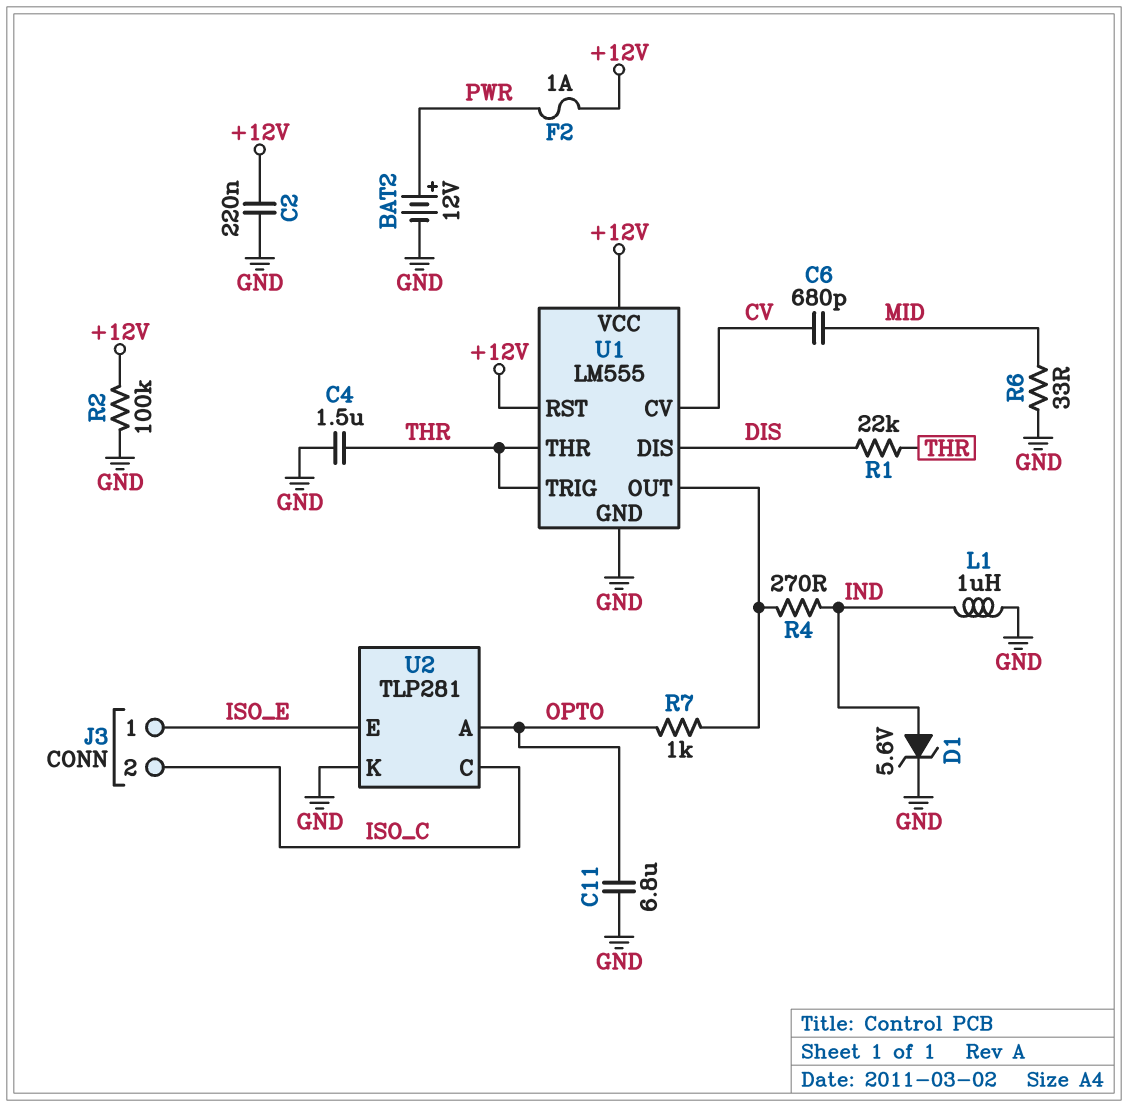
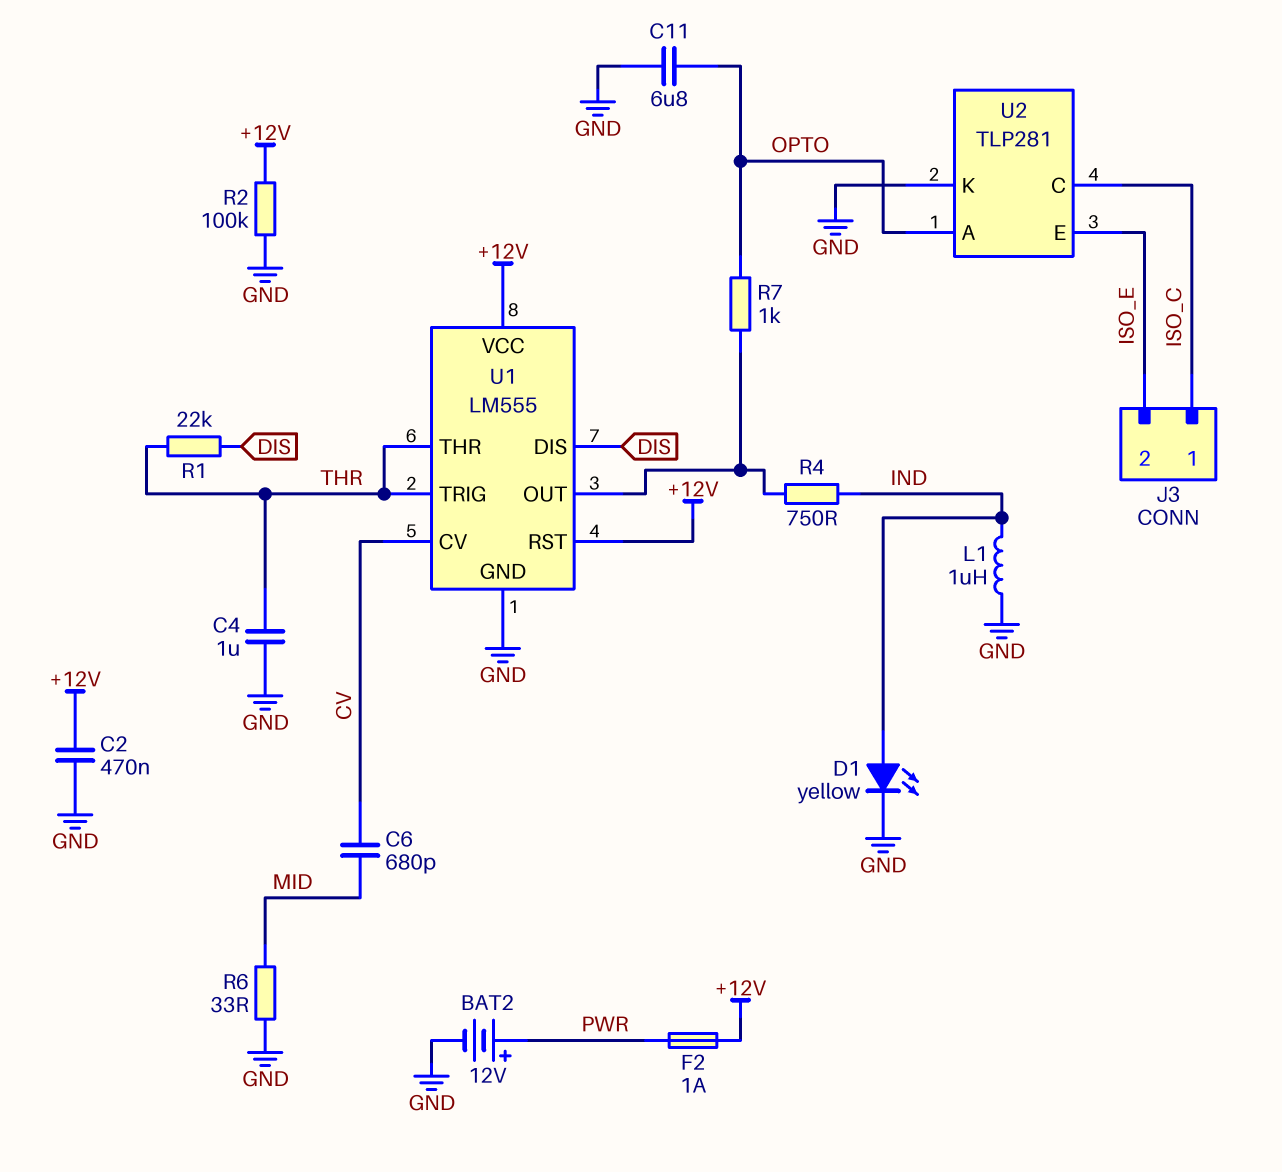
C2: 220nF (+12V, GND) -> 470nF (+12V, GND)
C4: 1.5uF (GND, THR) -> 1uF (GND, THR)
D1: zener 5.6V (A IND, K GND) -> LED yellow (A IND, K GND)
J3 pin 1: ISO_E -> ISO_C
J3 pin 2: ISO_C -> ISO_E
R4: 270 (IND, U1/OUT) -> 750 (IND, U1/OUT)

